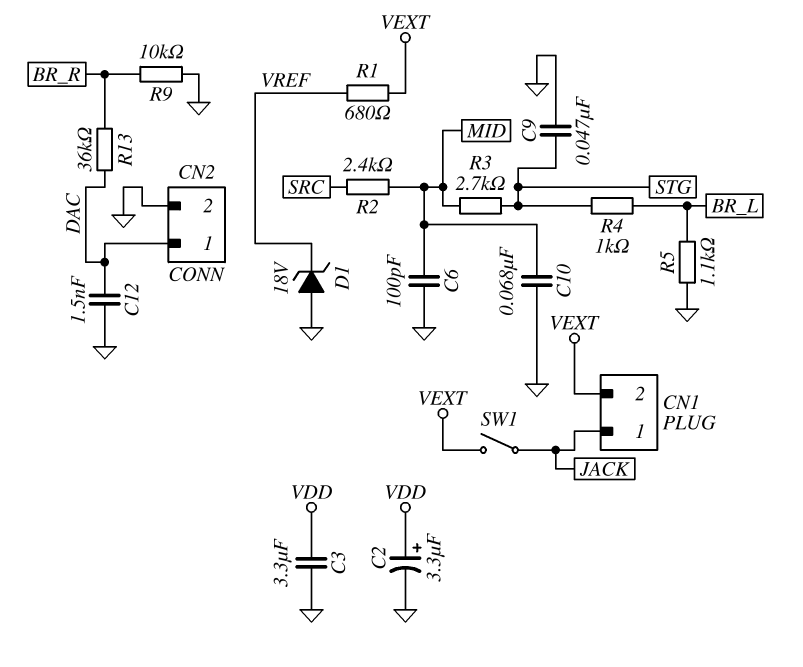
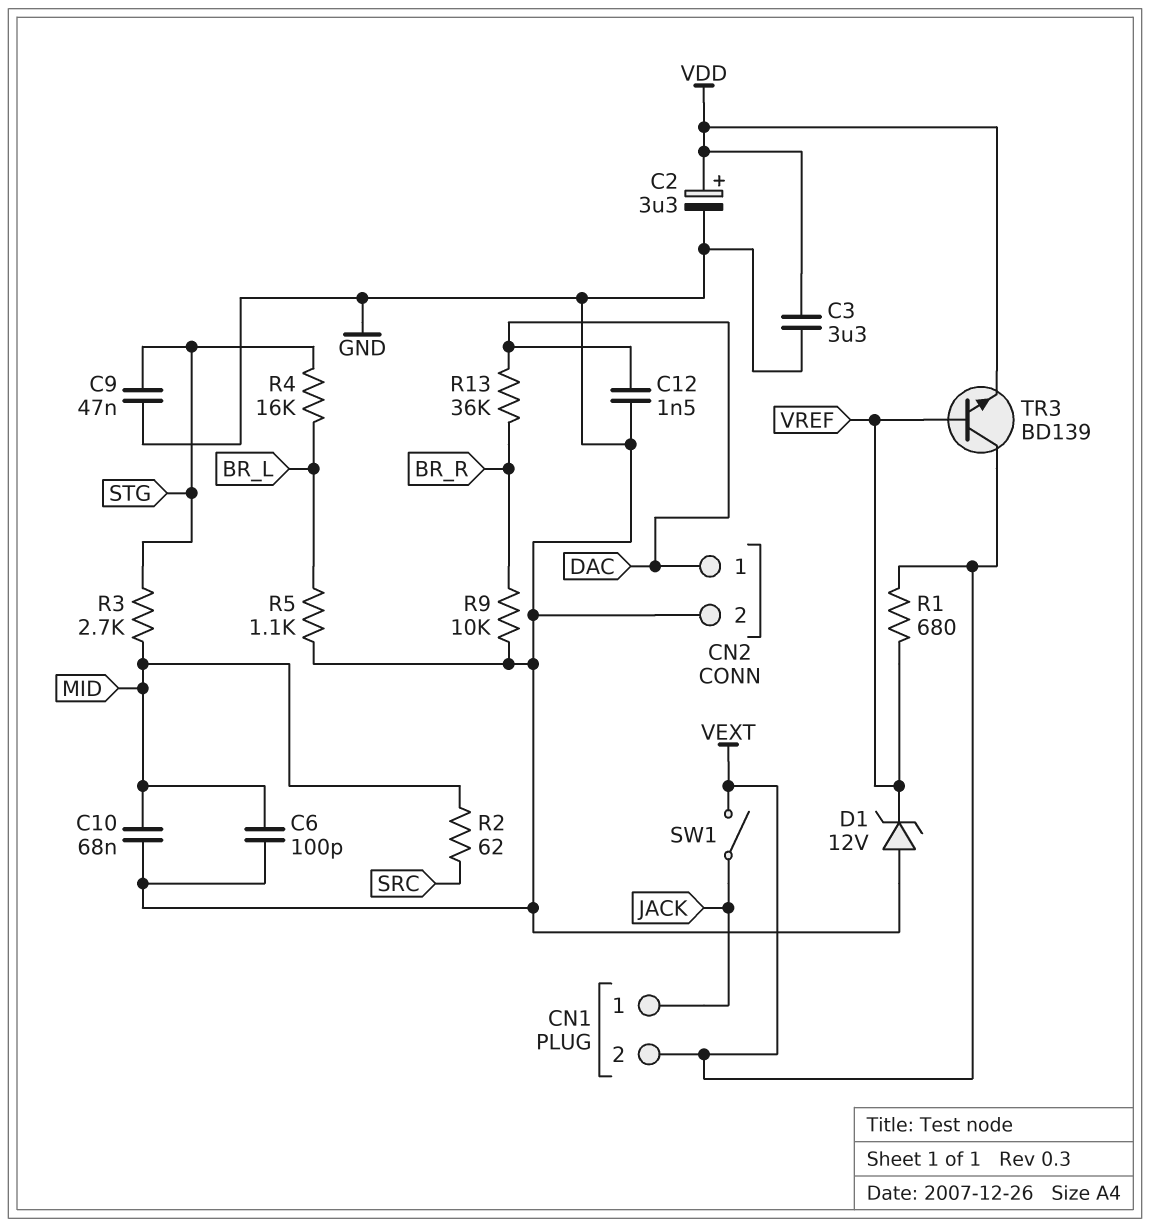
D1: zener 18V (A GND, K VREF) -> zener 12V (A GND, K VREF)
R2: 2.4k (MID, SRC) -> 62 (MID, SRC)
R4: 1k (BR_L, STG) -> 16k (BR_L, STG)
TR3: none -> NPN BD139 (B VREF, C VEXT, E VDD)

